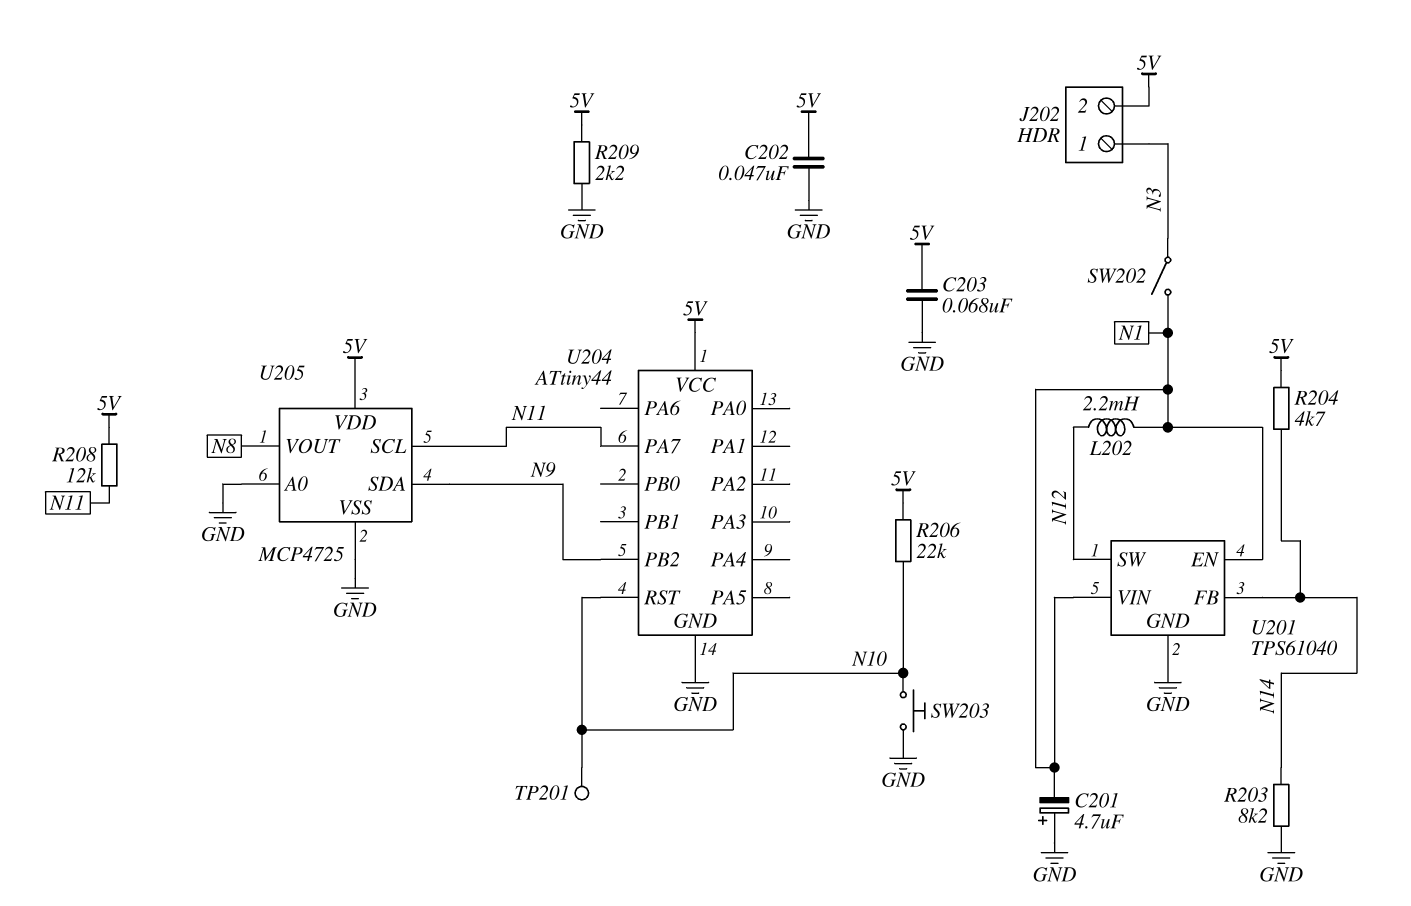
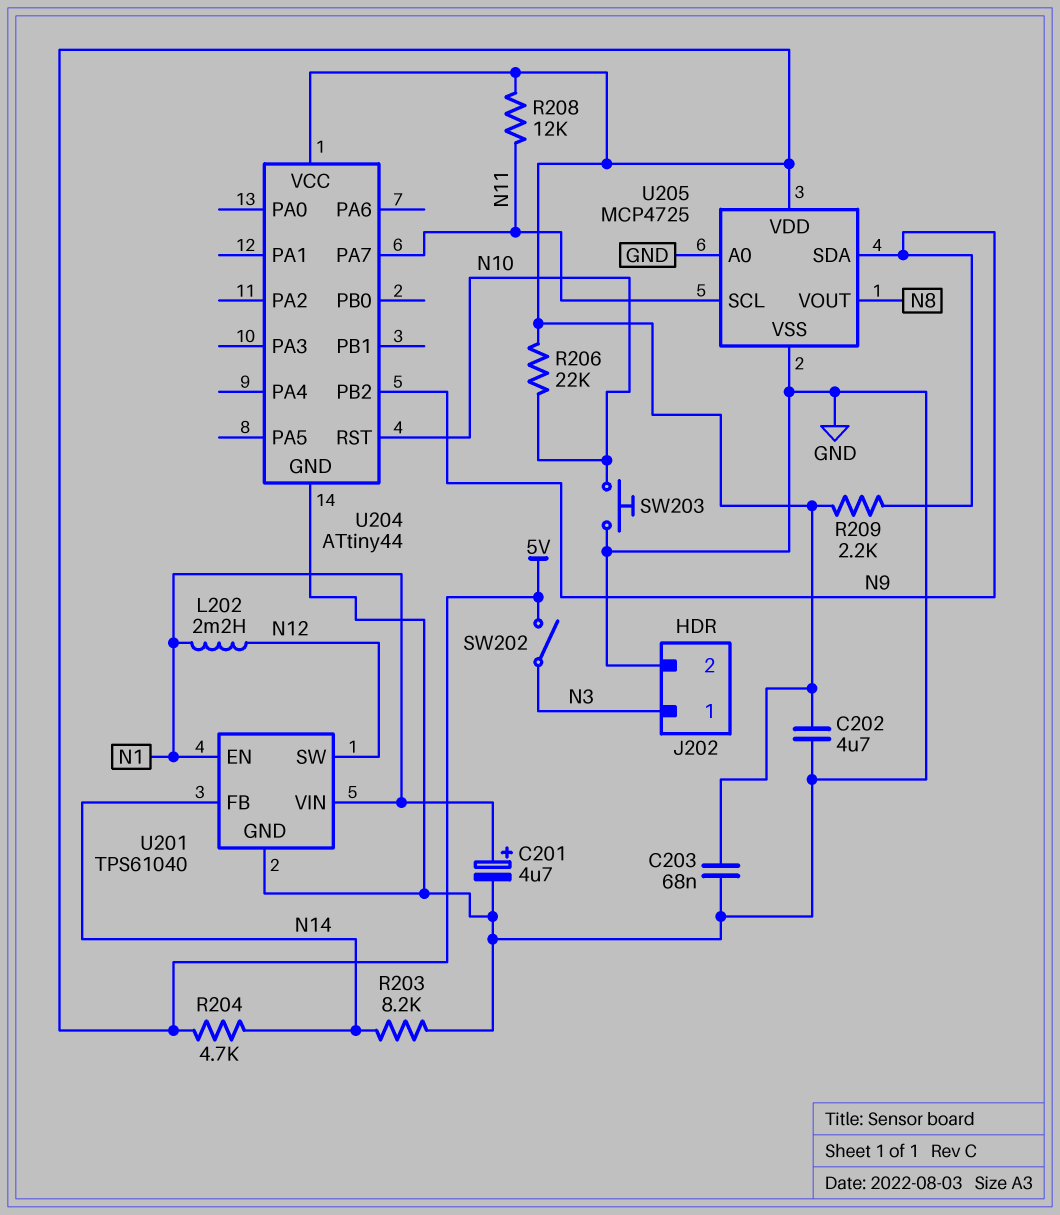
C201: 4.7uF (plus GND, minus N1) -> 4.7uF (plus N1, minus GND)
C202: 47nF (5V, GND) -> 4.7uF (5V, GND)
J202 pin 2: 5V -> GND
R209: 2.2k (5V, GND) -> 2.2k (5V, N9)
SW202: switch (N1, N3) -> switch (5V, N3)
TP201: test point (N10) -> none

